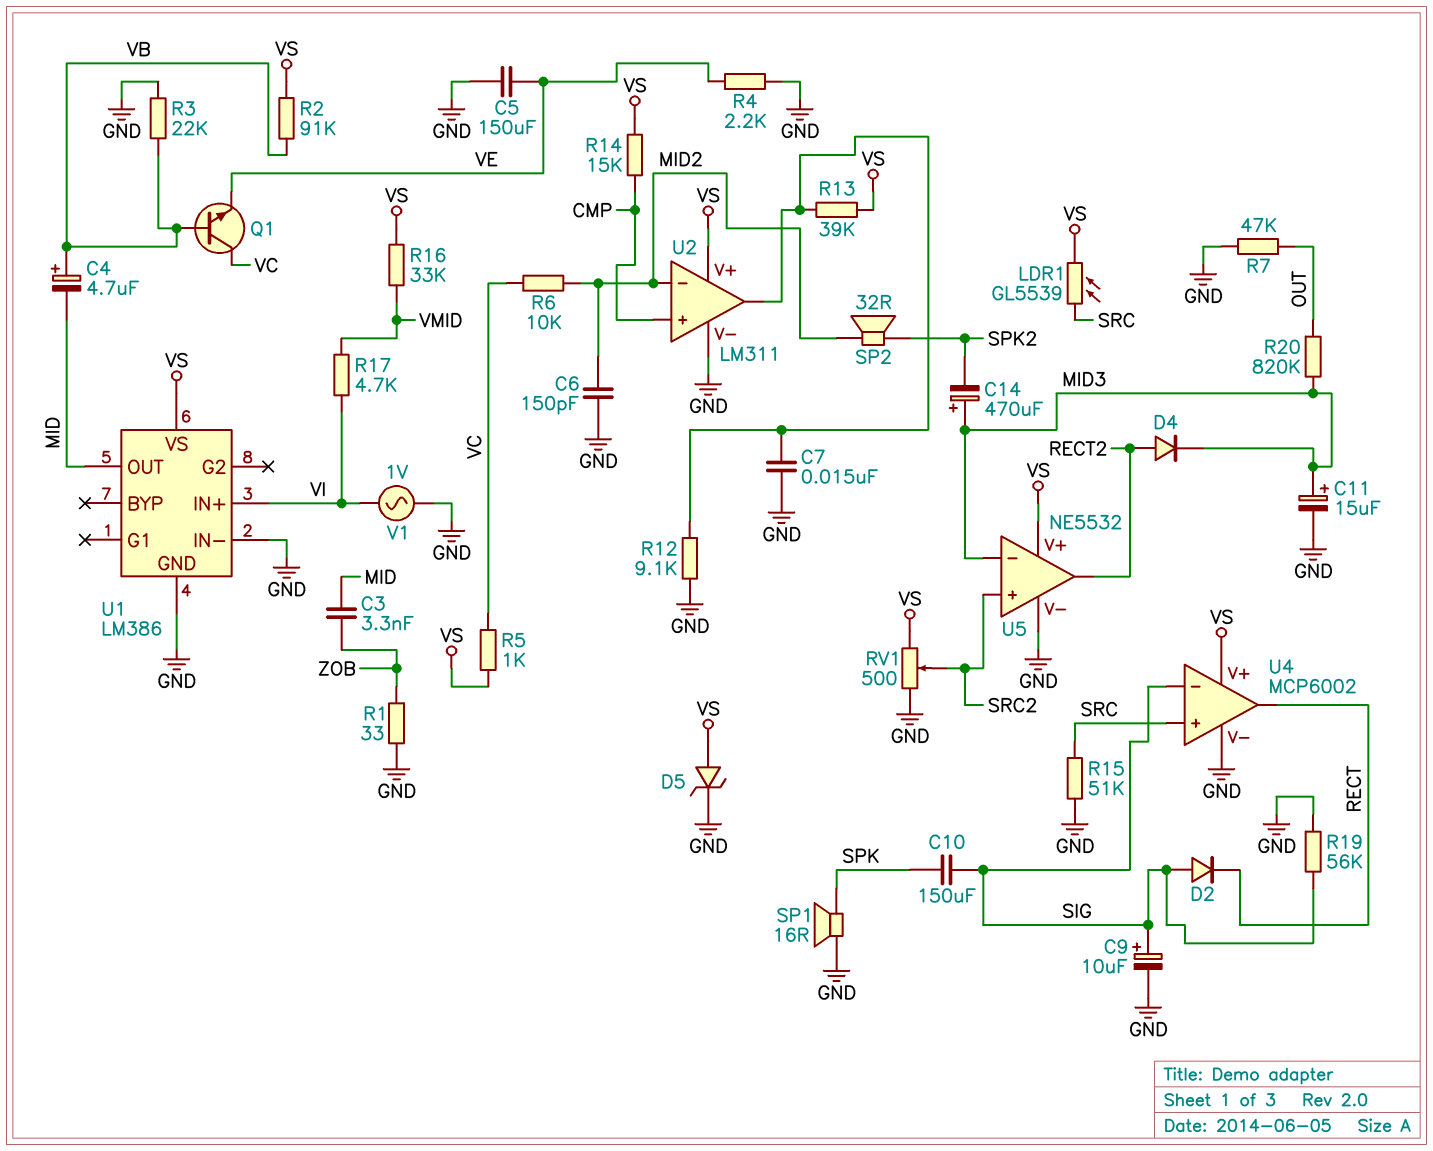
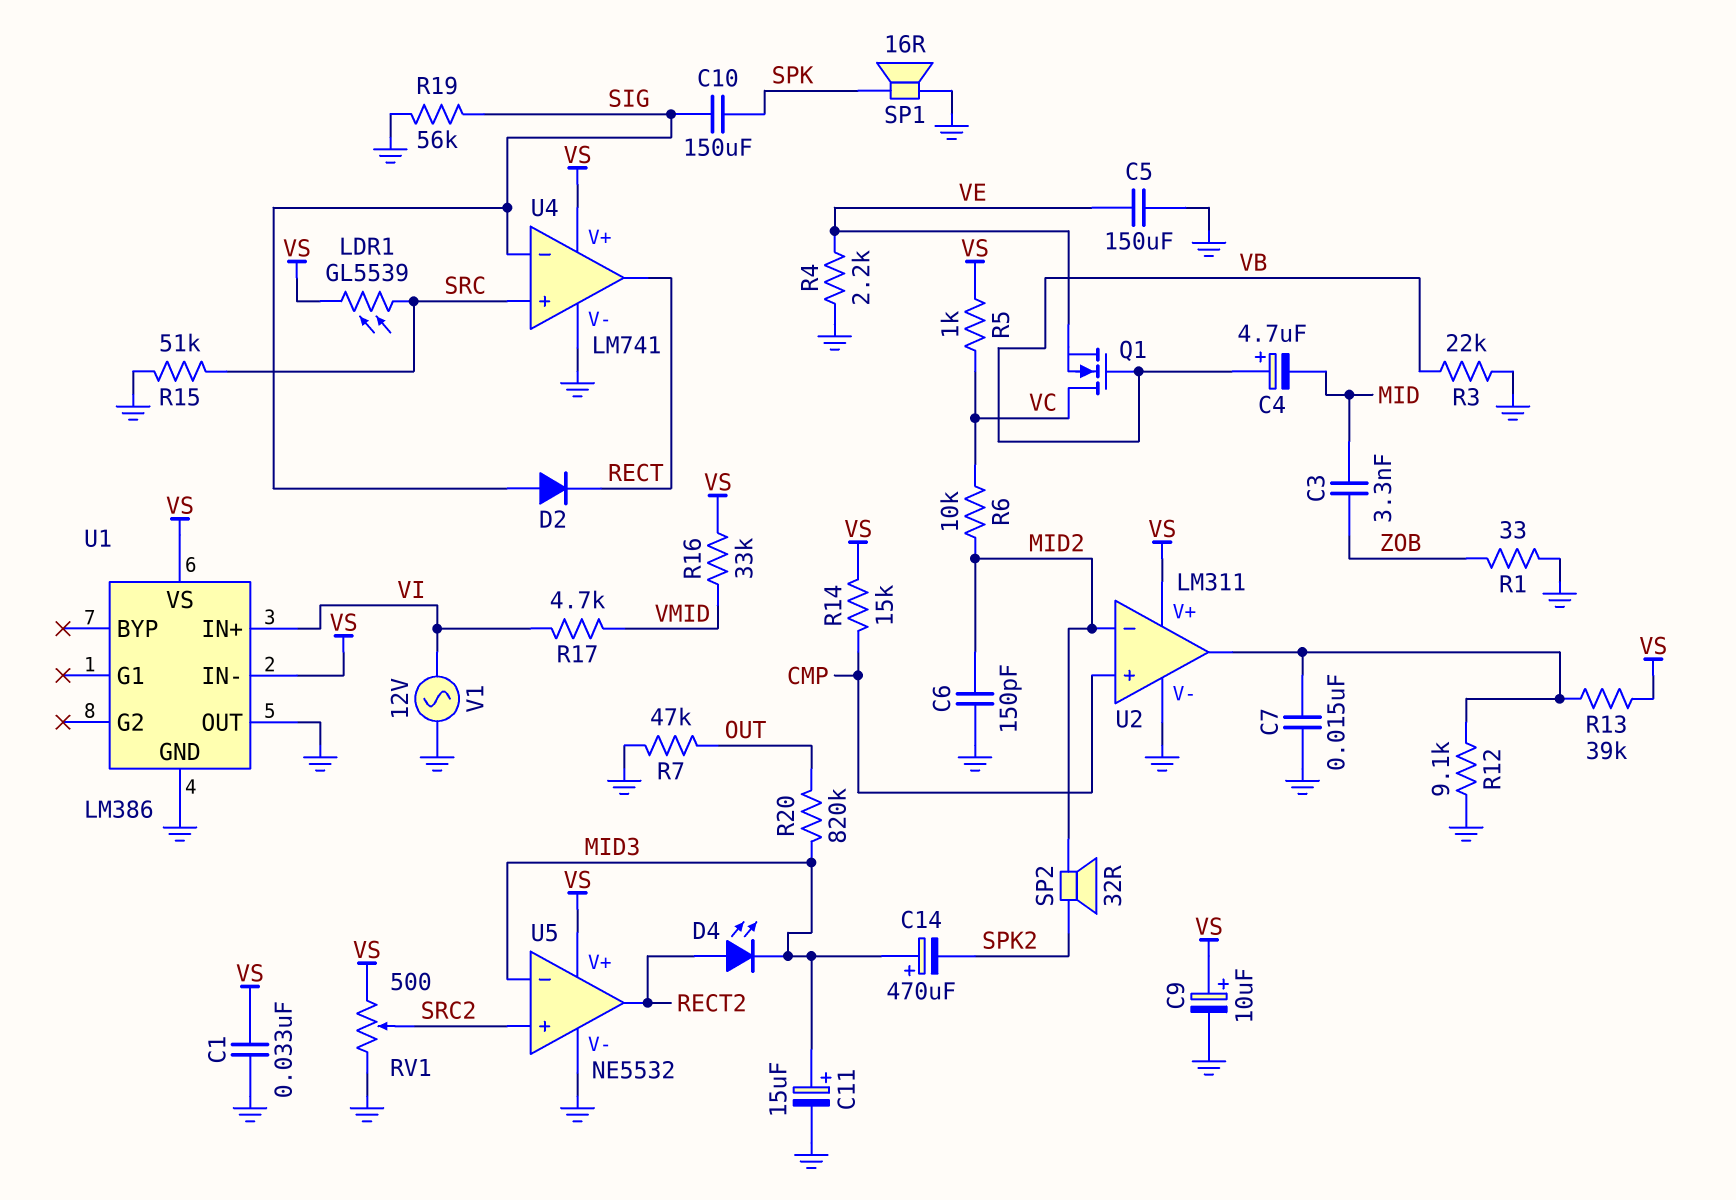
C1: none -> 33nF (GND, VS)
C9: 10uF (plus SIG, minus GND) -> 10uF (plus VS, minus GND)
D4: diode (A RECT2, K MID3) -> LED (A RECT2, K MID3)
D5: zener (A VS, K GND) -> none
Q1: NPN (B VB, C VC, E VE) -> NMOS (G VB, D VC, S VE)
R2: 91k (VB, VS) -> none
U1 pin IN-: GND -> VS
U1 pin OUT: MID -> GND
U4: MCP6002 -> LM741
V1: AC 1V (GND, VI) -> AC 12V (GND, VI)

